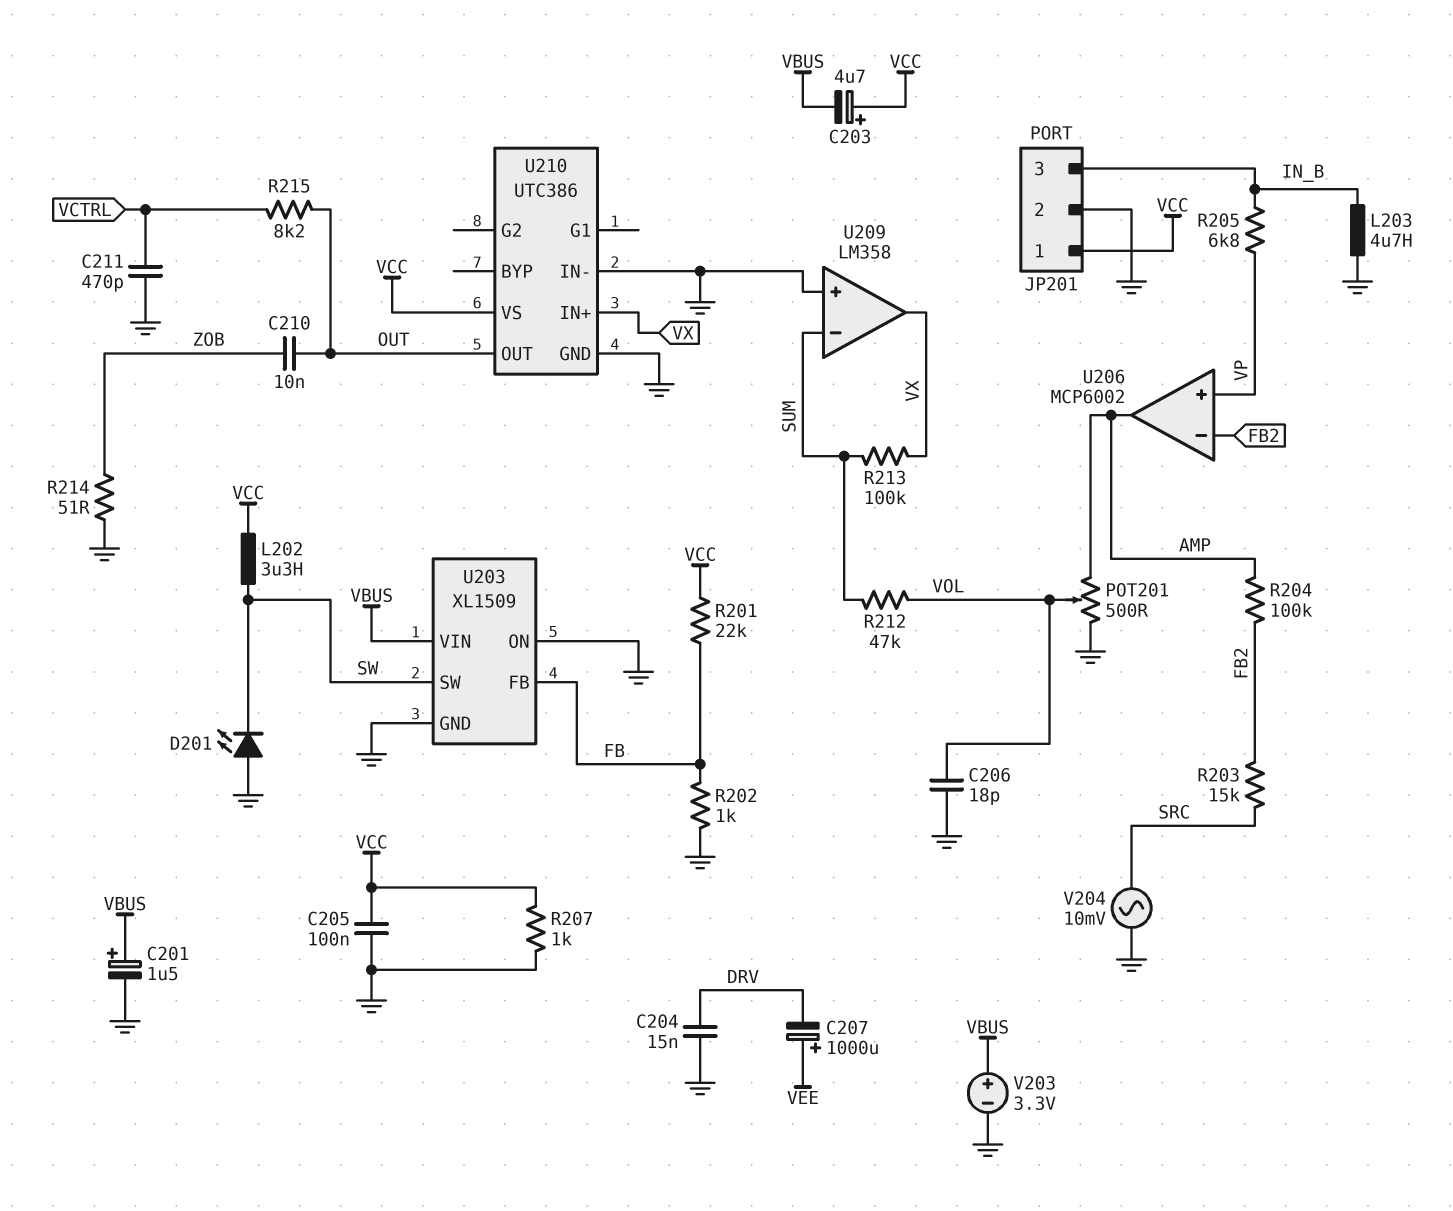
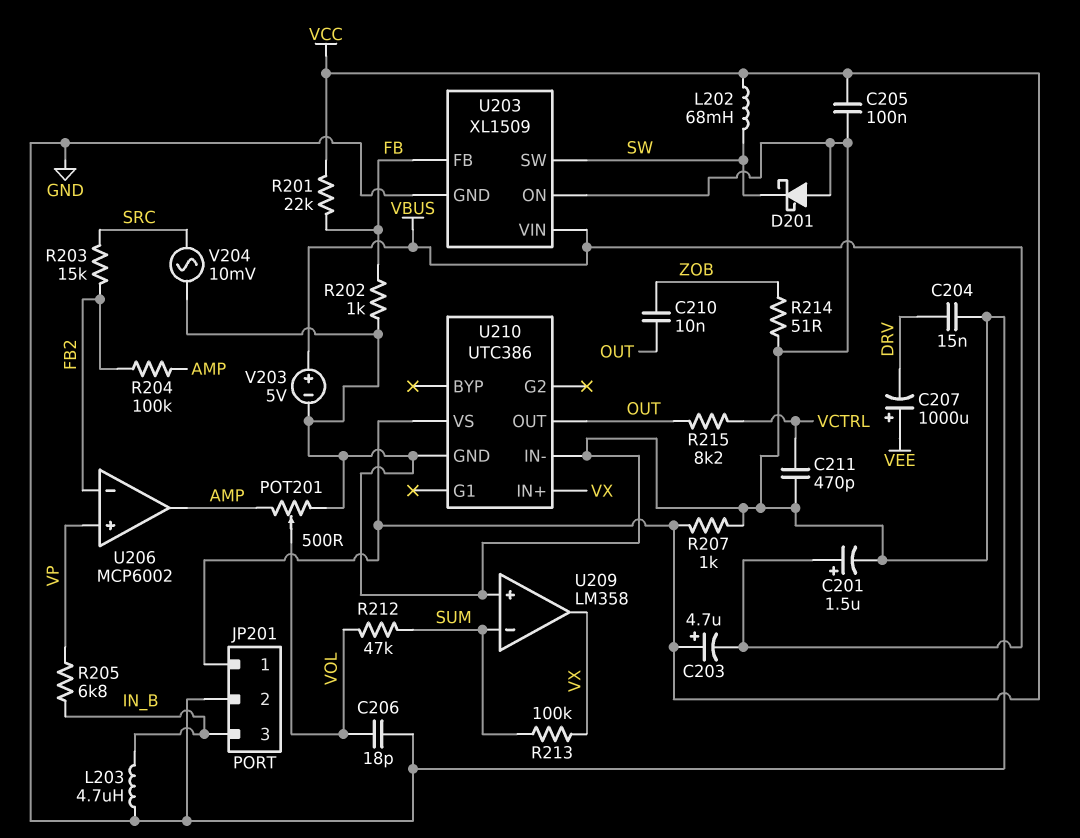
D201: LED (A GND, K SW) -> schottky (A GND, K SW)
L202: 3.3uH (SW, VCC) -> 68mH (SW, VCC)
V203: 3.3V (plus VBUS, minus GND) -> 5V (plus VBUS, minus GND)

